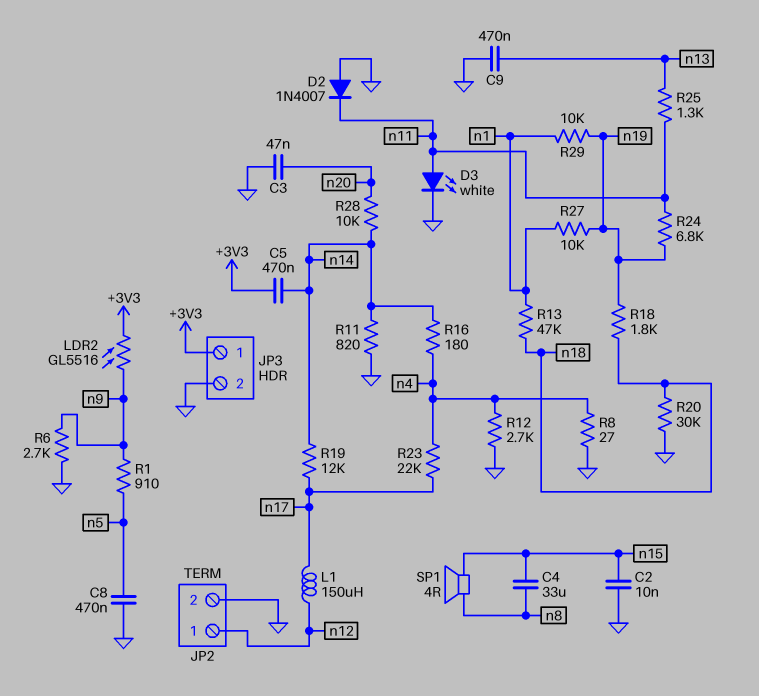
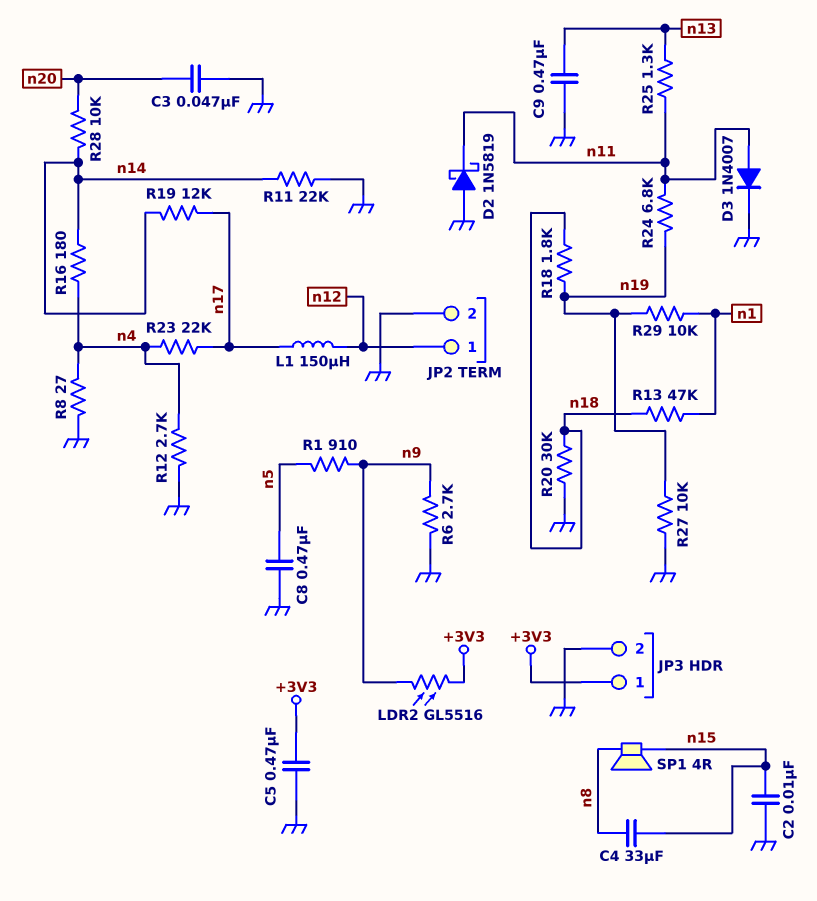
C5: 470nF (+3V3, n14) -> 470nF (+3V3, GND)
D2: diode 1N4007 (A GND, K n11) -> schottky 1N5819 (A GND, K n11)
D3: LED white (A n11, K GND) -> diode 1N4007 (A n11, K GND)
R11: 820 (GND, n14) -> 22k (GND, n14)
R27: 10k (n1, n19) -> 10k (GND, n19)

